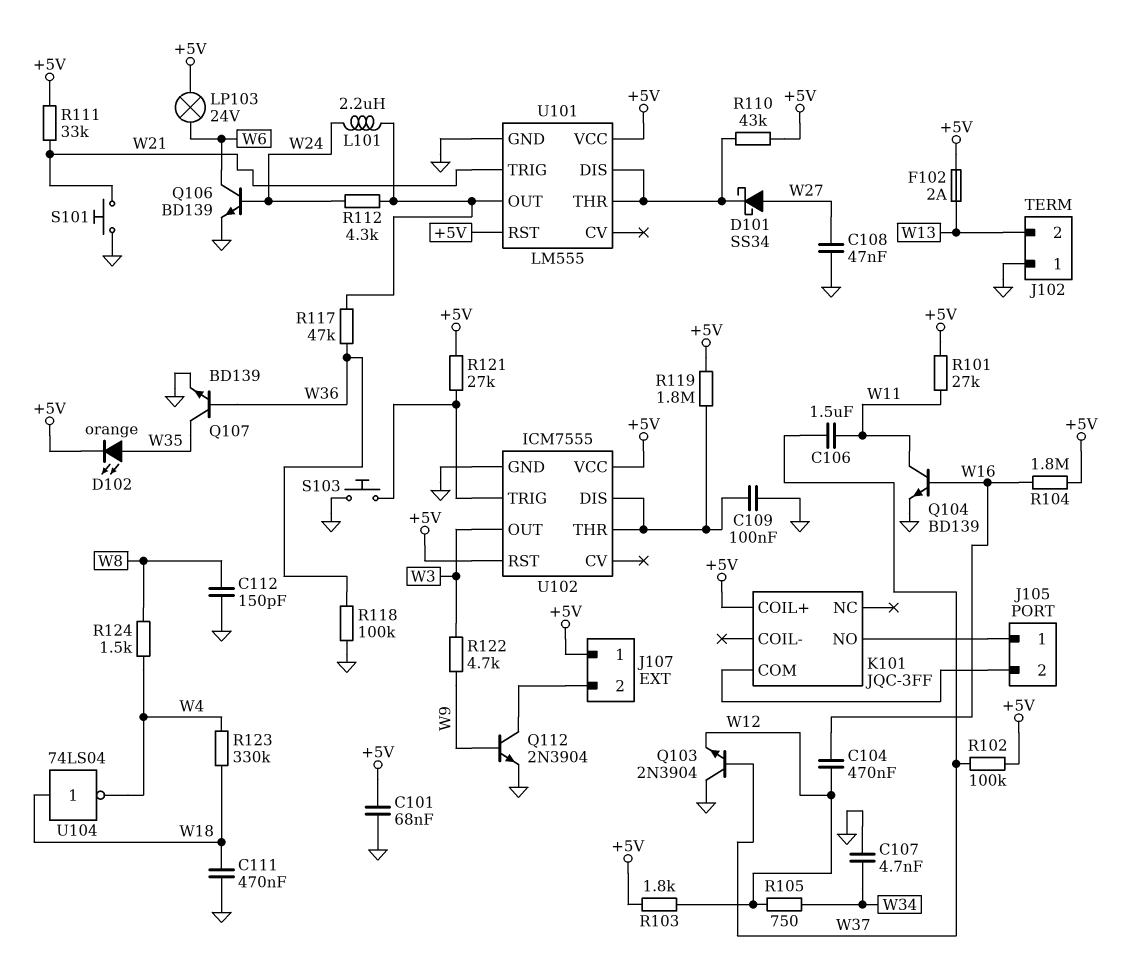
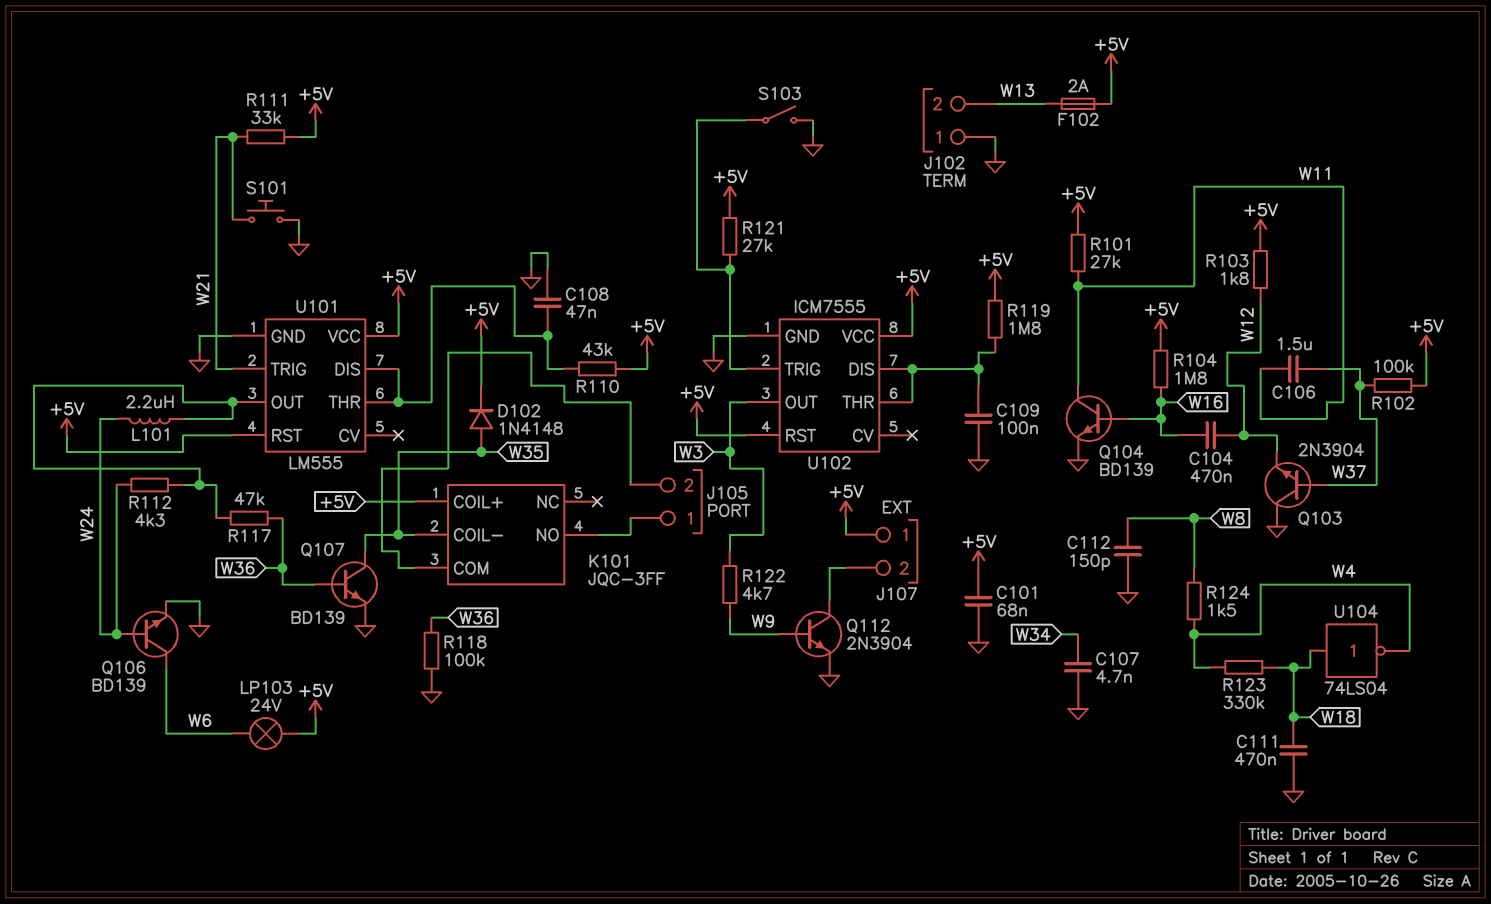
C108: 47nF (GND, W27) -> 47nF (GND, U101/DIS)
D101: schottky SS34 (A W27, K U101/DIS) -> none
D102: LED orange (A W35, K +5V) -> diode 1N4148 (A W35, K +5V)
K101 pin COIL-: none -> W35
R105: 750 (W12, W34) -> none
S103: button (GND, U102/TRIG) -> switch (GND, U102/TRIG)

